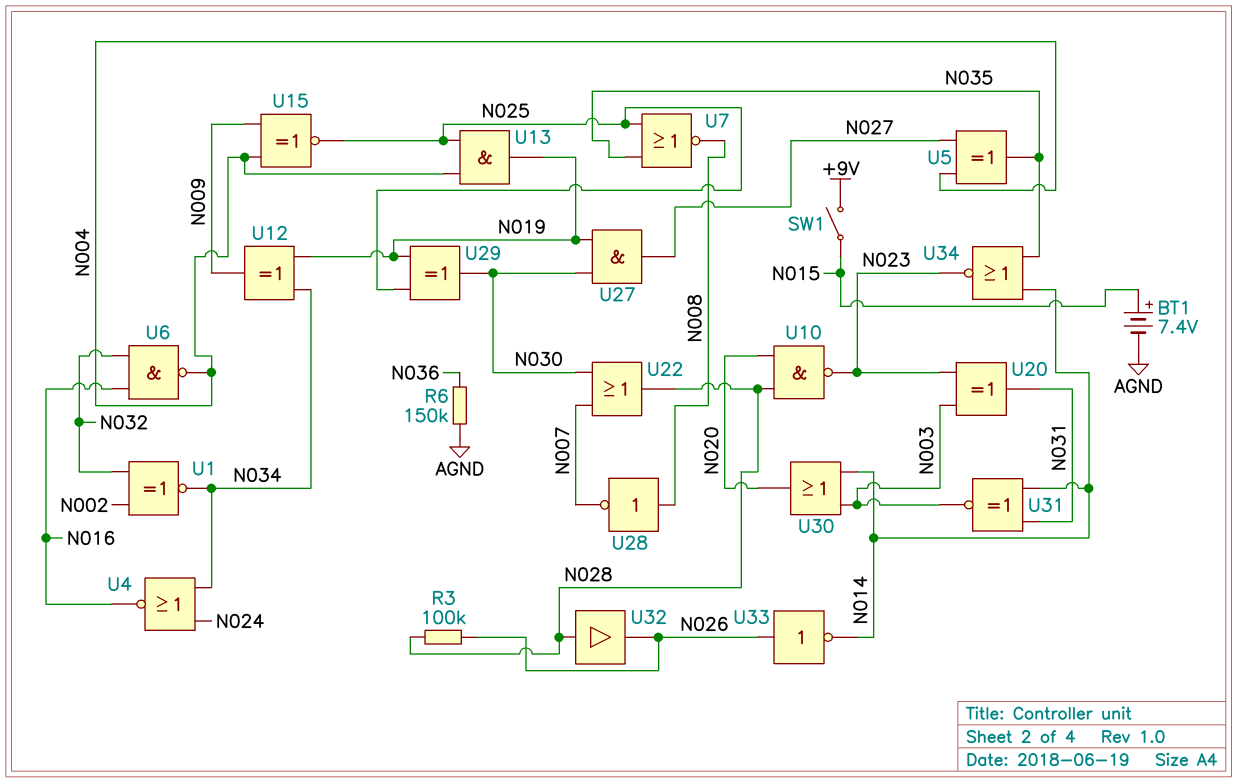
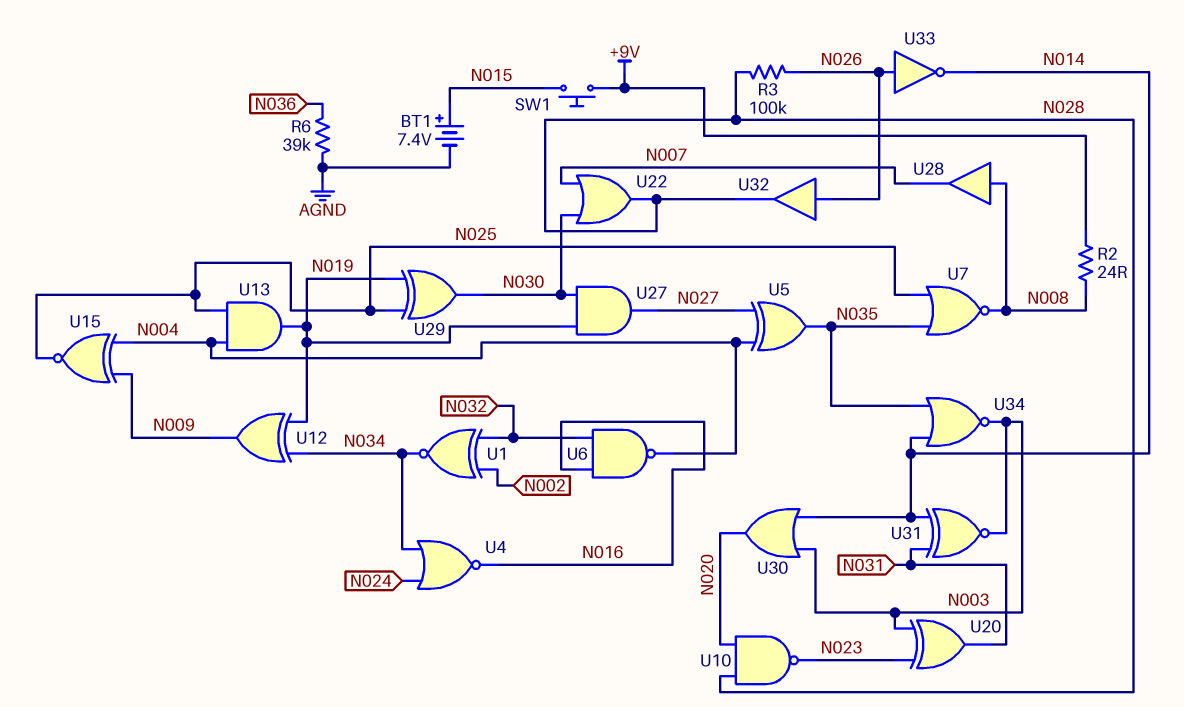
R2: none -> 24 (+9V, N008)
R6: 150k (AGND, N036) -> 39k (AGND, N036)
SW1: switch (+9V, N015) -> button (+9V, N015)
U28: NOT (in N008, out N007) -> buffer (in N008, out N007)
U32: buffer (in N028, out N026) -> buffer (in N026, out N028)
U34: NOR (in N014, in N035, out N023) -> NOR (in N014, in N035, out N003)

